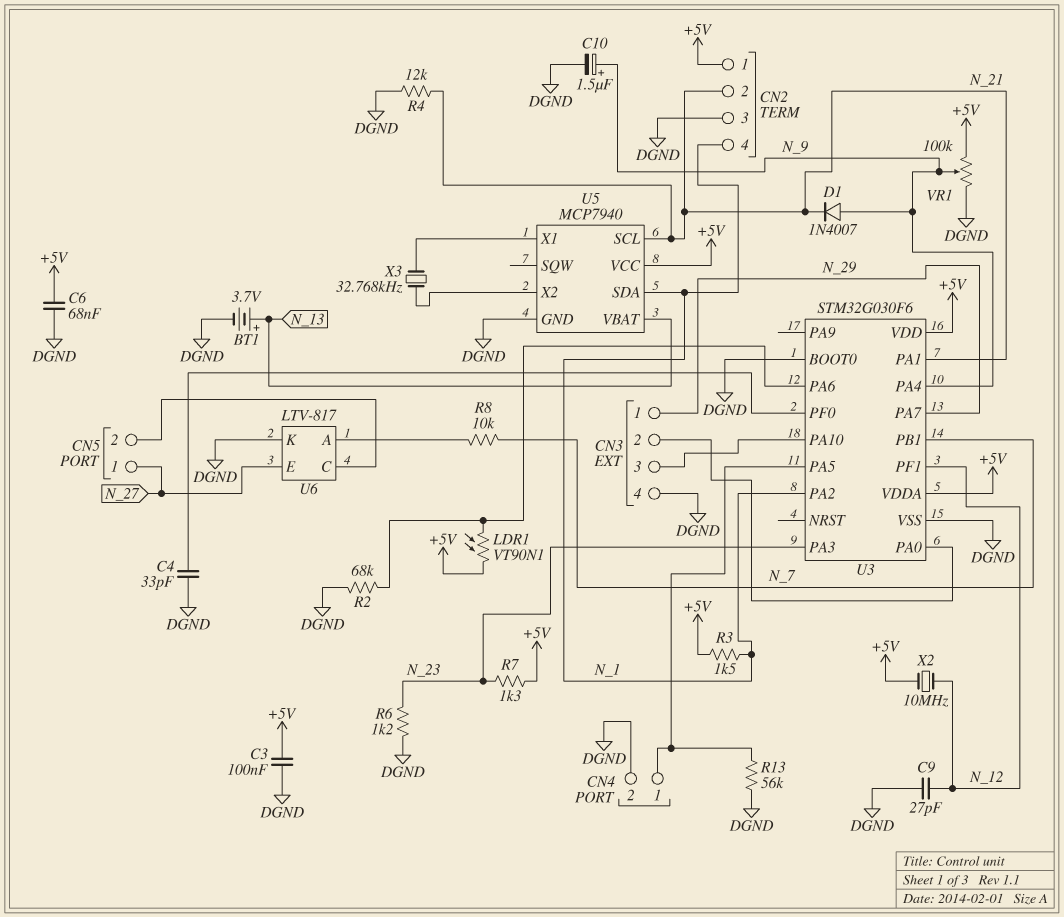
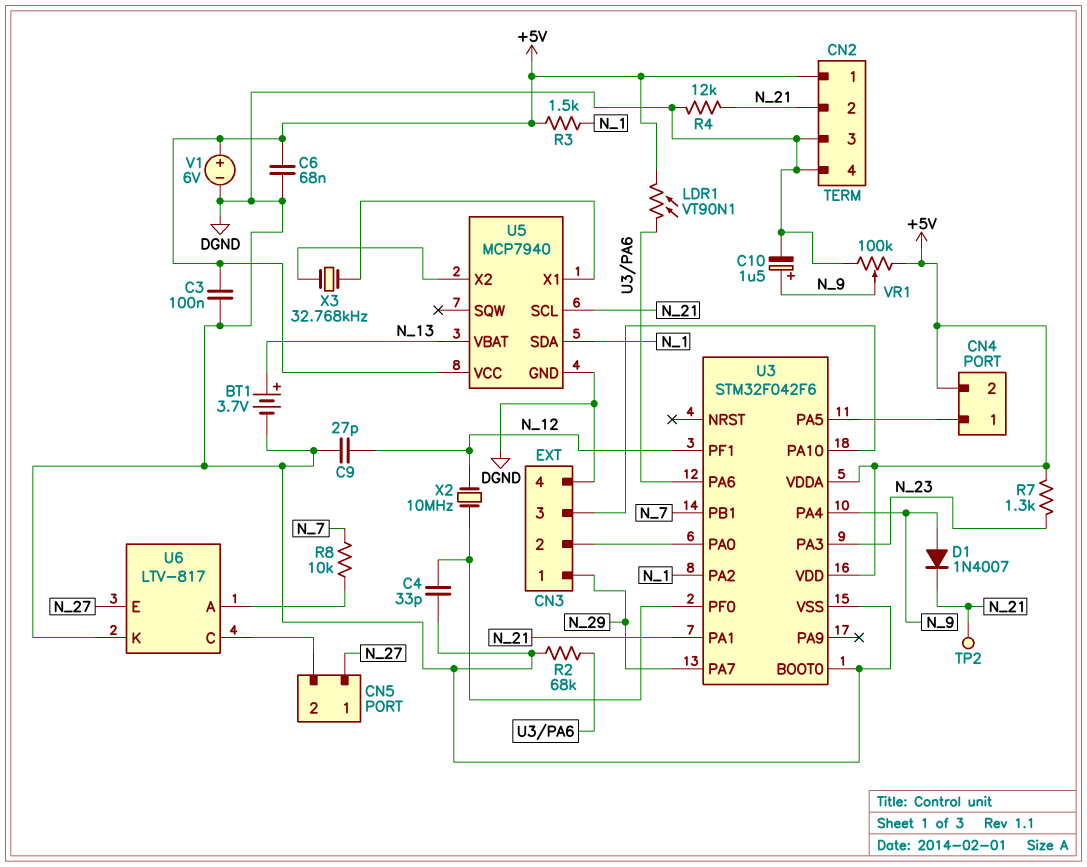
CN2 pin 4: N_1 -> DGND
CN4 pin 2: DGND -> +5V
R6: 1.2k (DGND, N_23) -> none
R13: 56k (CN4/1, DGND) -> none
TP2: none -> test point (N_21)
U3: STM32G030F6 -> STM32F042F6
V1: none -> 6V (plus +5V, minus DGND)
X2: 10MHz (+5V, N_12) -> 10MHz (N_12, U3/PF0)

